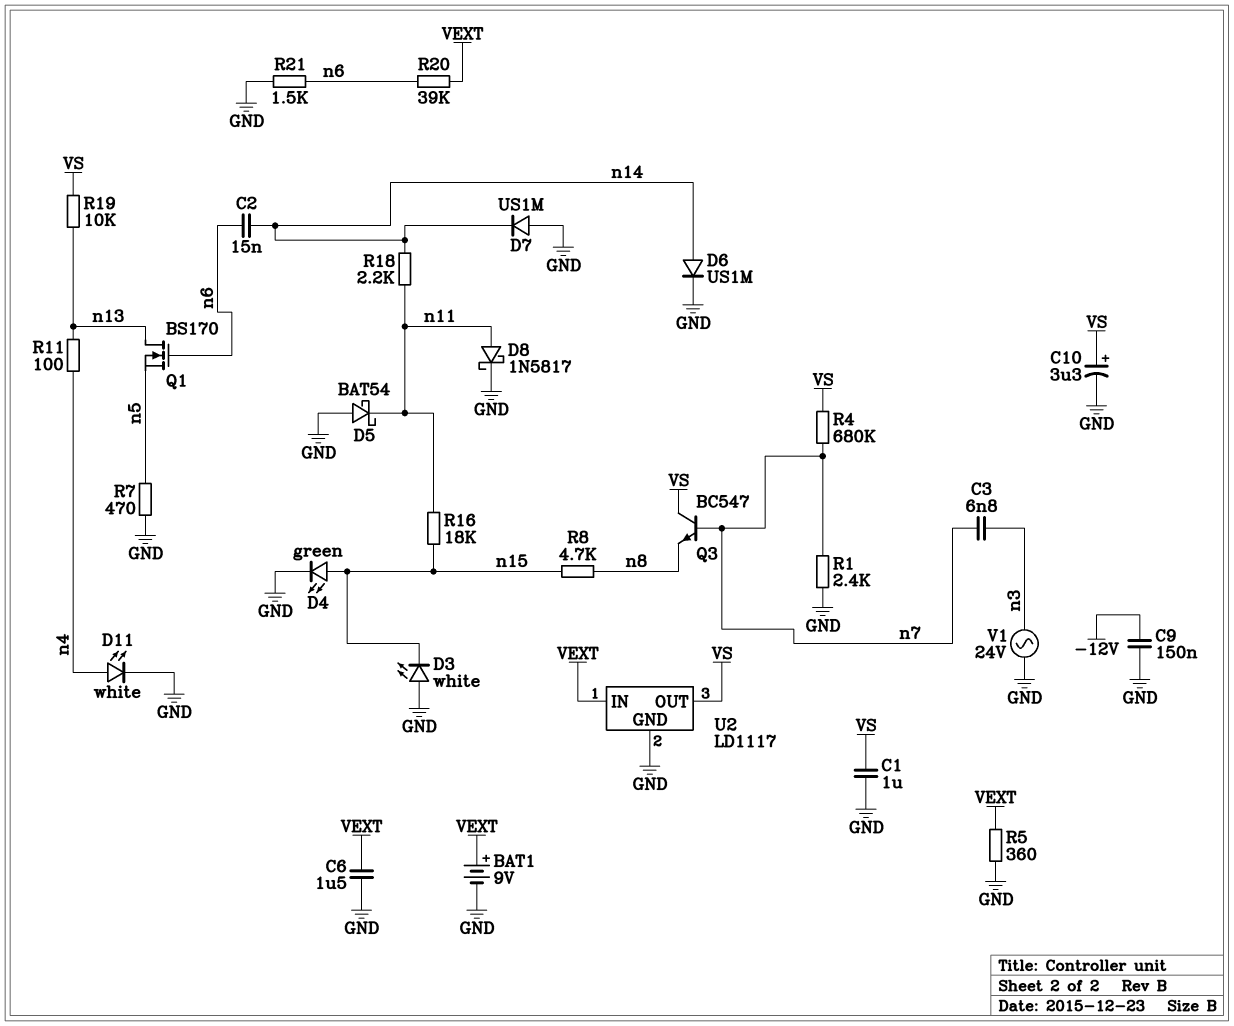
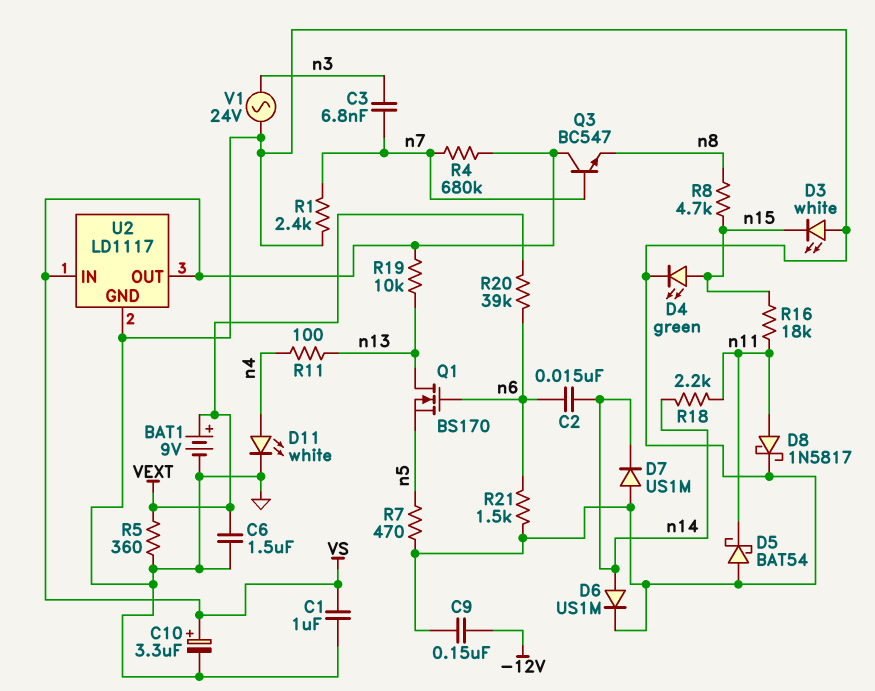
U2 pin IN: VEXT -> VS

